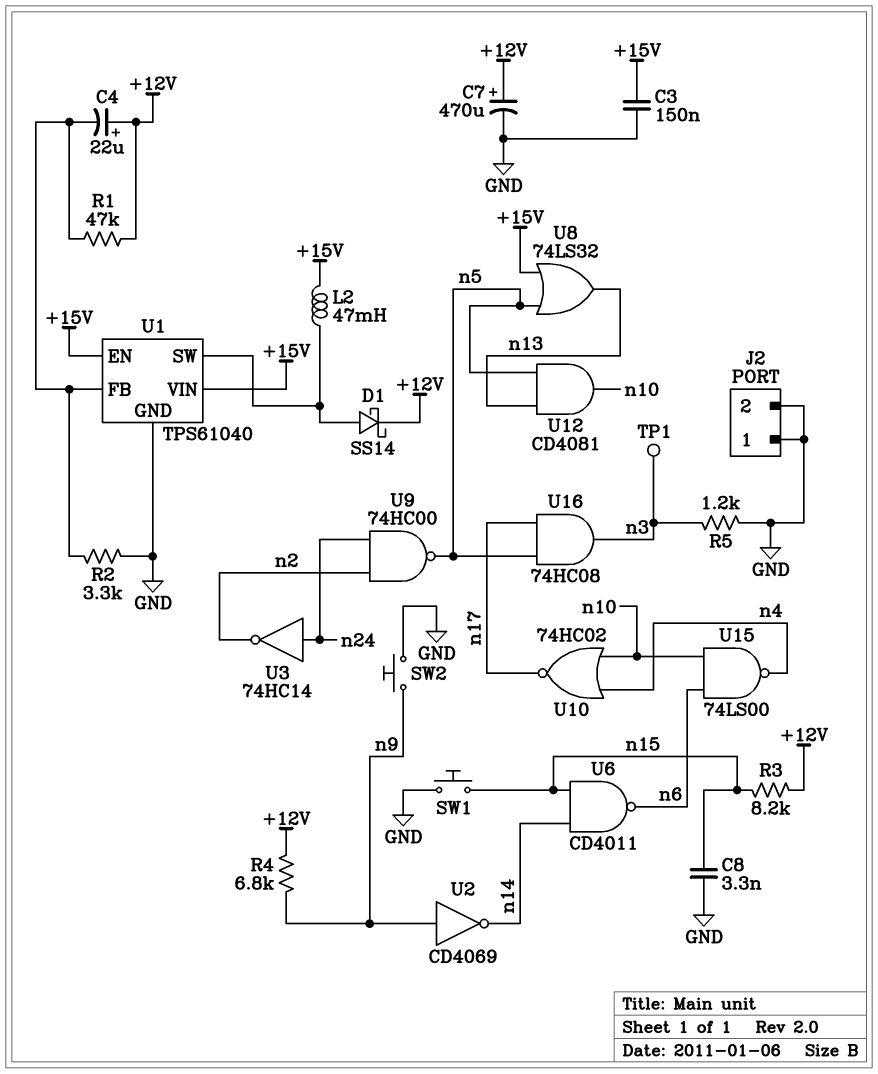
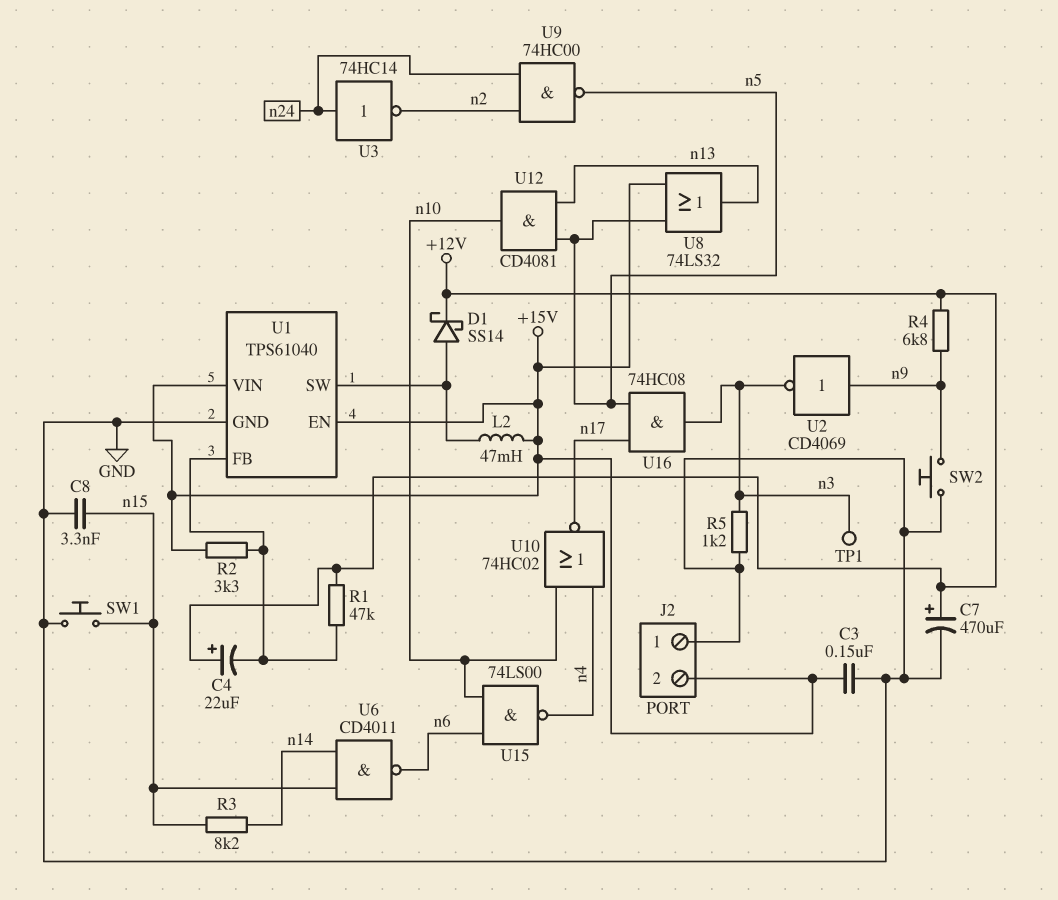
J2 pin 2: GND -> +15V
R2: 3.3k (GND, U1/FB) -> 3.3k (+15V, U1/FB)
R3: 8.2k (+12V, n15) -> 8.2k (n14, n15)
U2: NOT CD4069 (in n9, out n14) -> NOT CD4069 (in n9, out n3)

